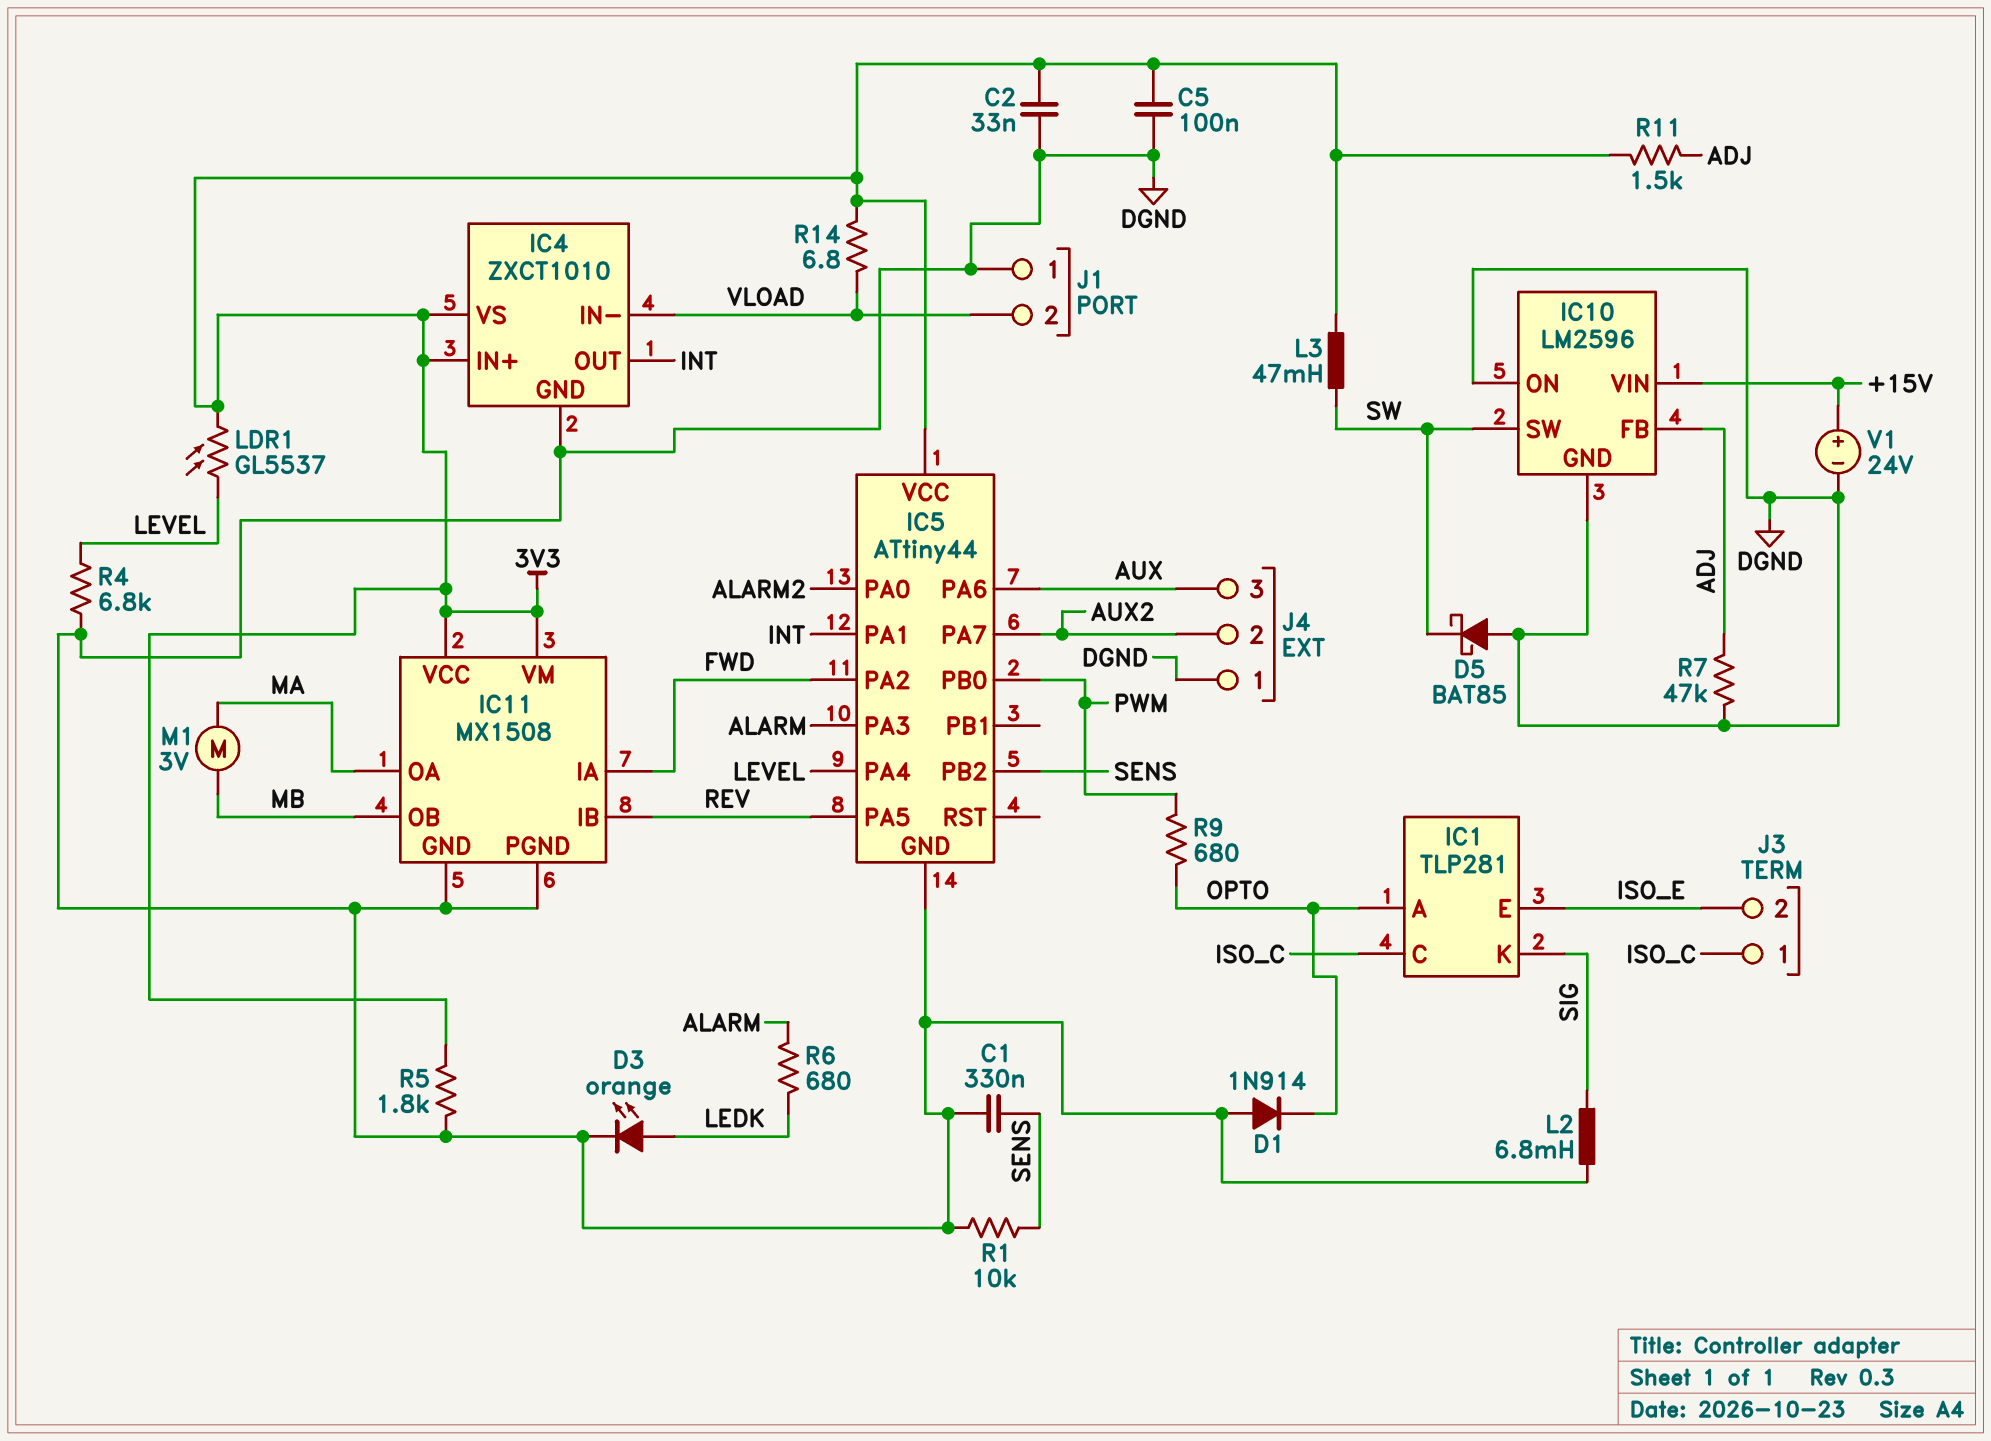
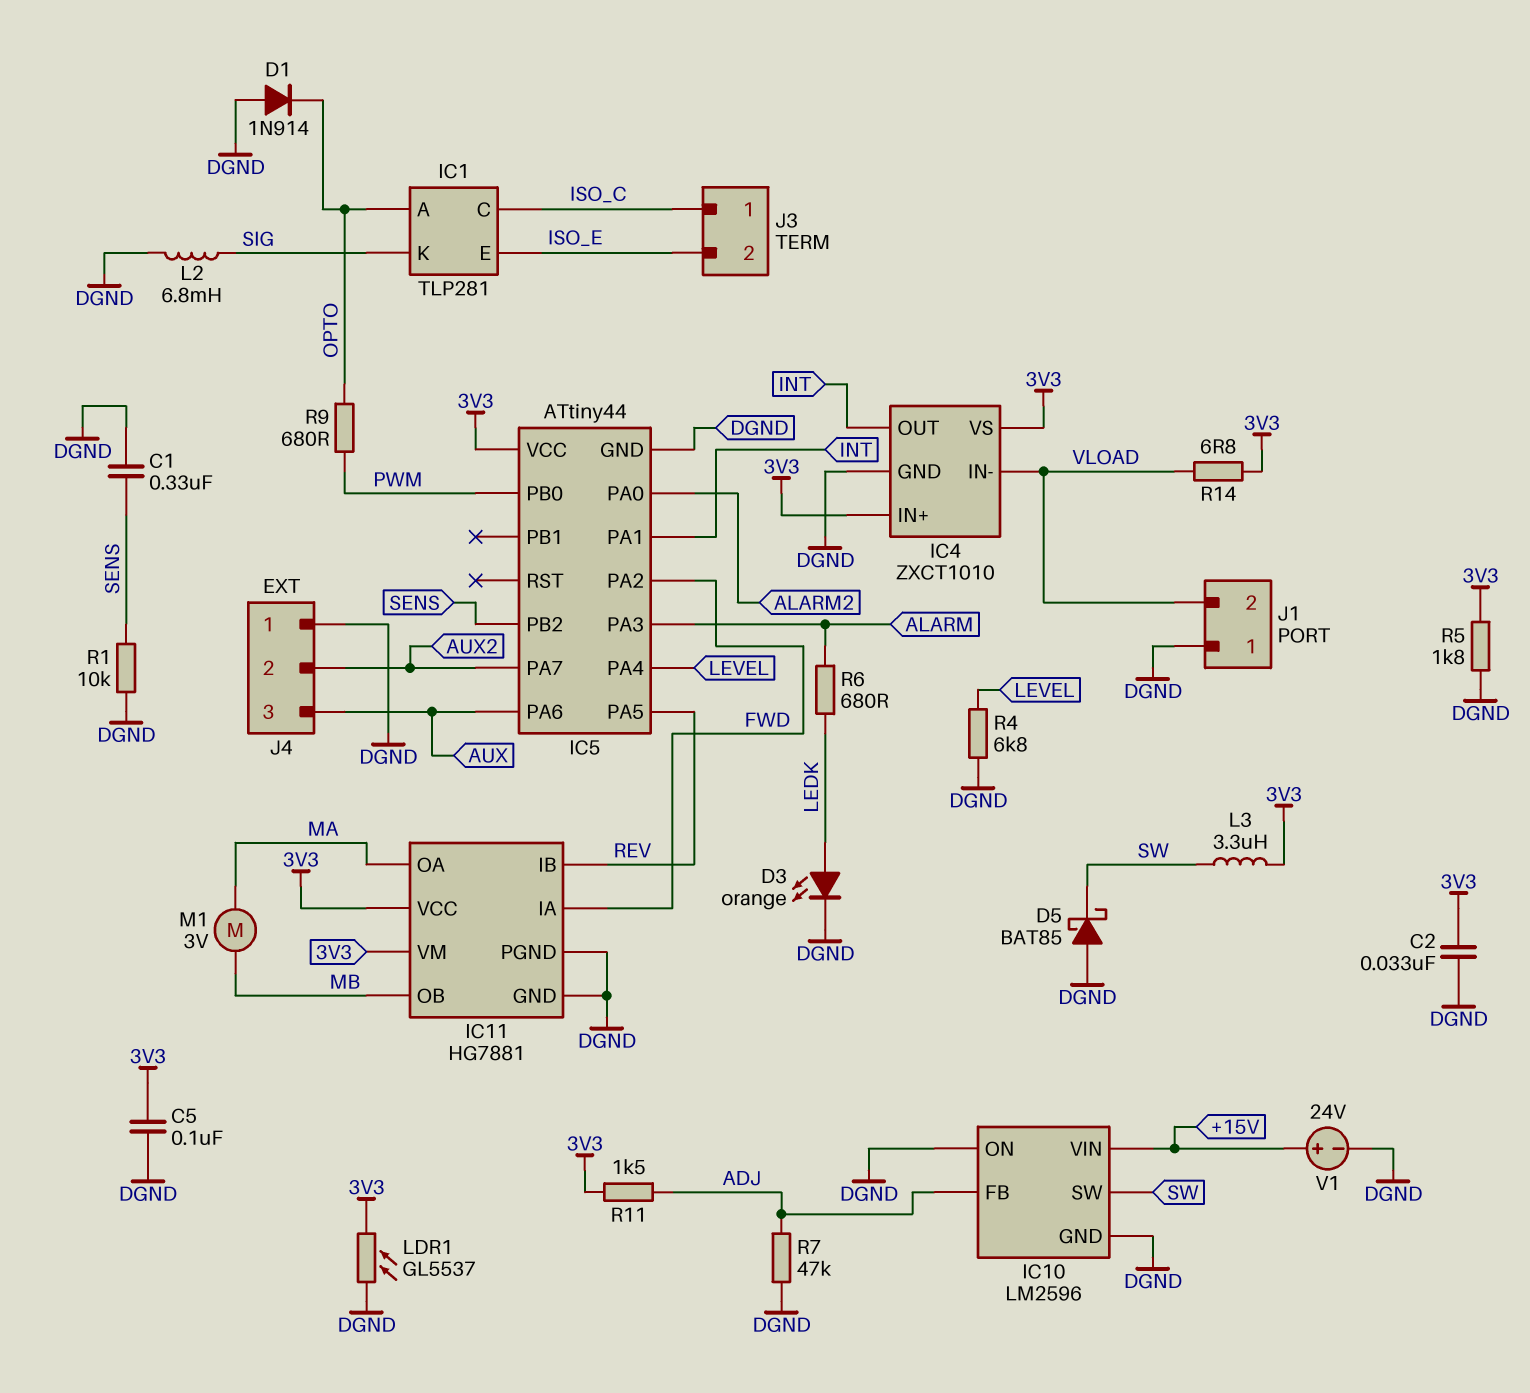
IC11: MX1508 -> HG7881
L3: 47mH (3V3, SW) -> 3.3uH (3V3, SW)
LDR1: GL5537 (3V3, LEVEL) -> GL5537 (3V3, DGND)

